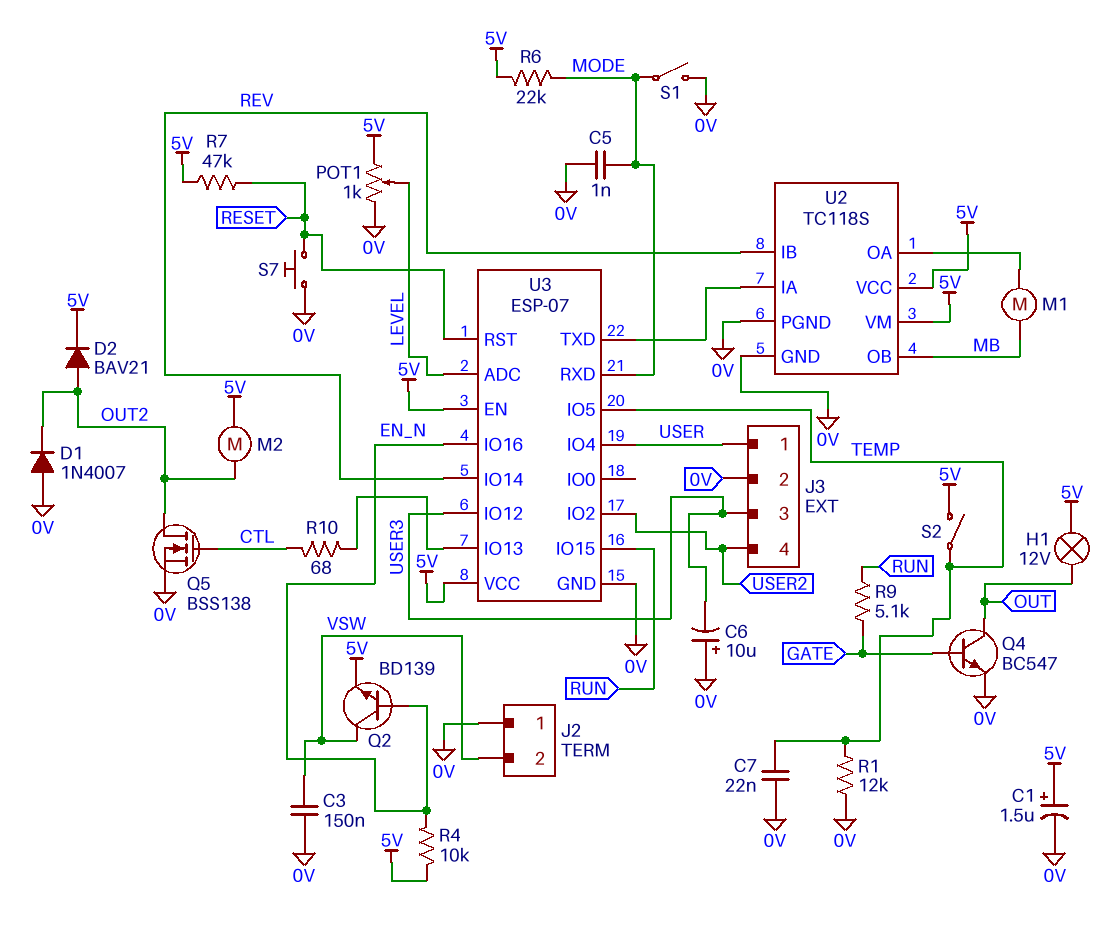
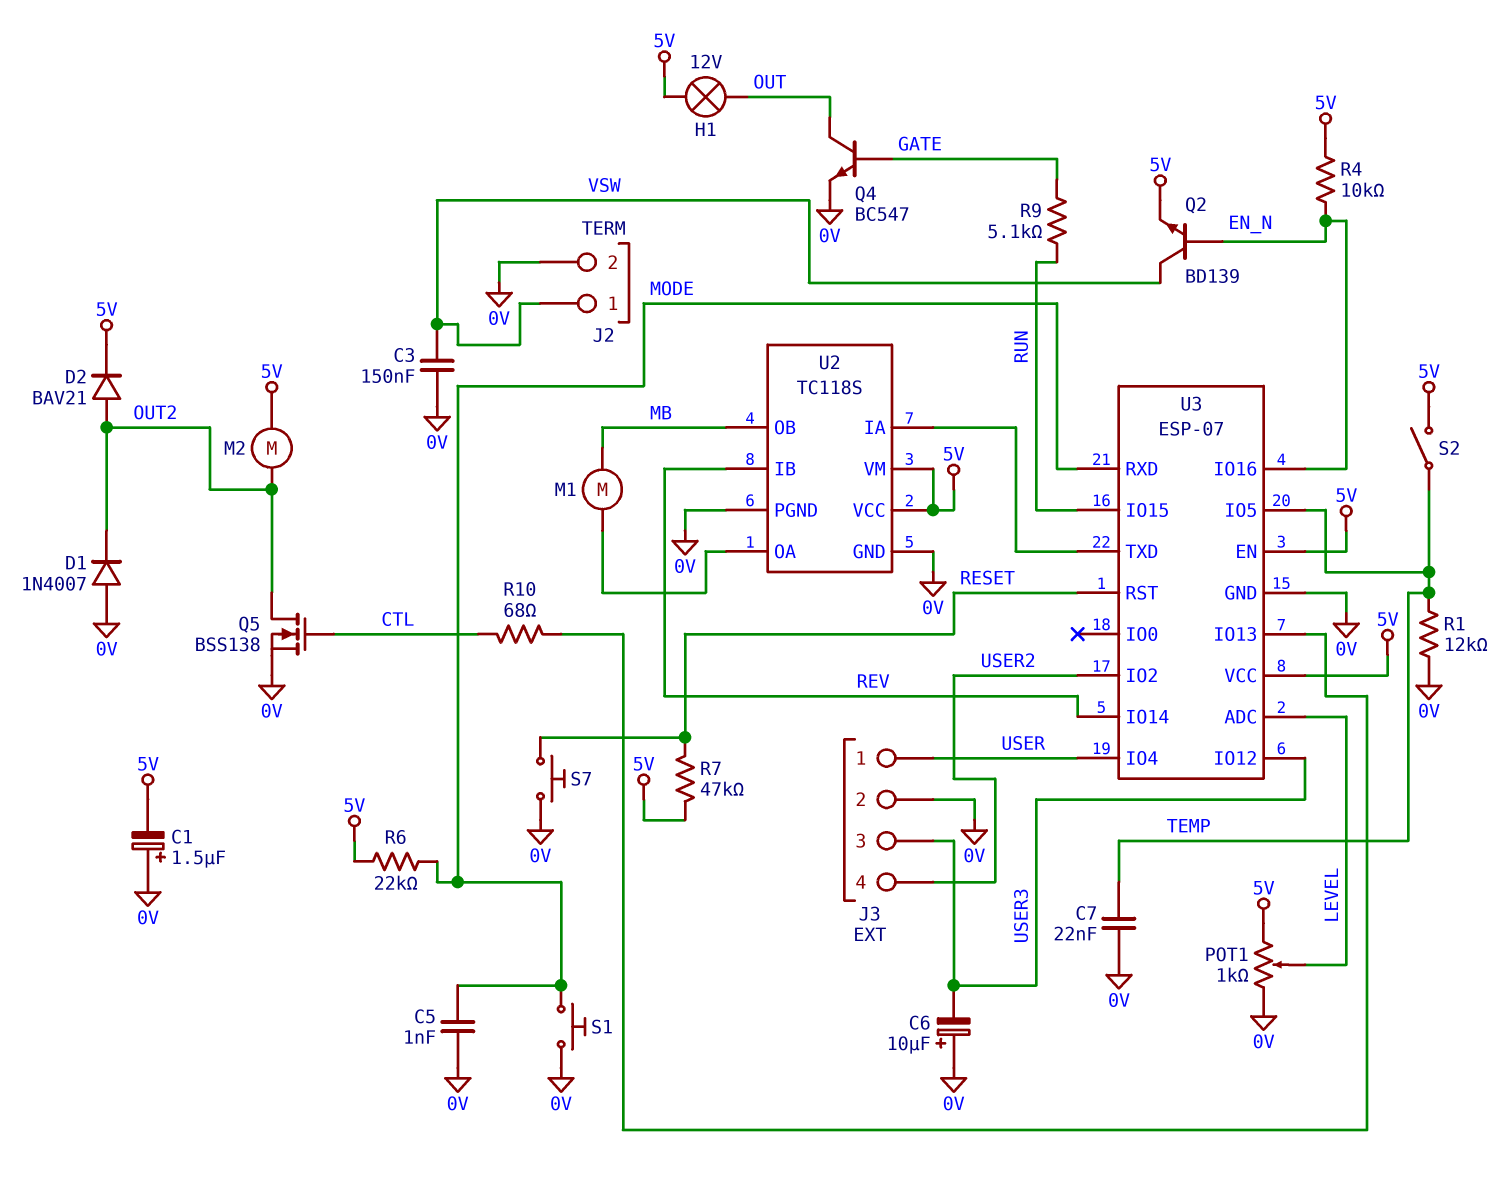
C1: 1.5uF (plus 5V, minus 0V) -> 1.5uF (plus 0V, minus 5V)
J2 pin 1: 0V -> VSW
J2 pin 2: VSW -> 0V
S1: switch (0V, MODE) -> button (0V, MODE)

